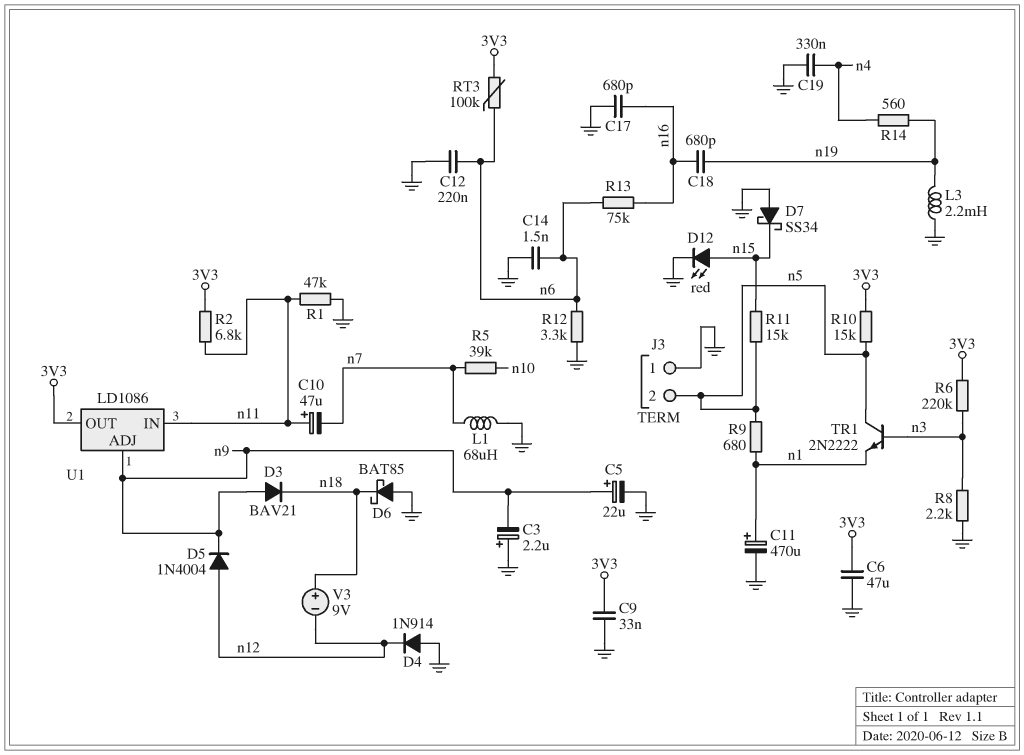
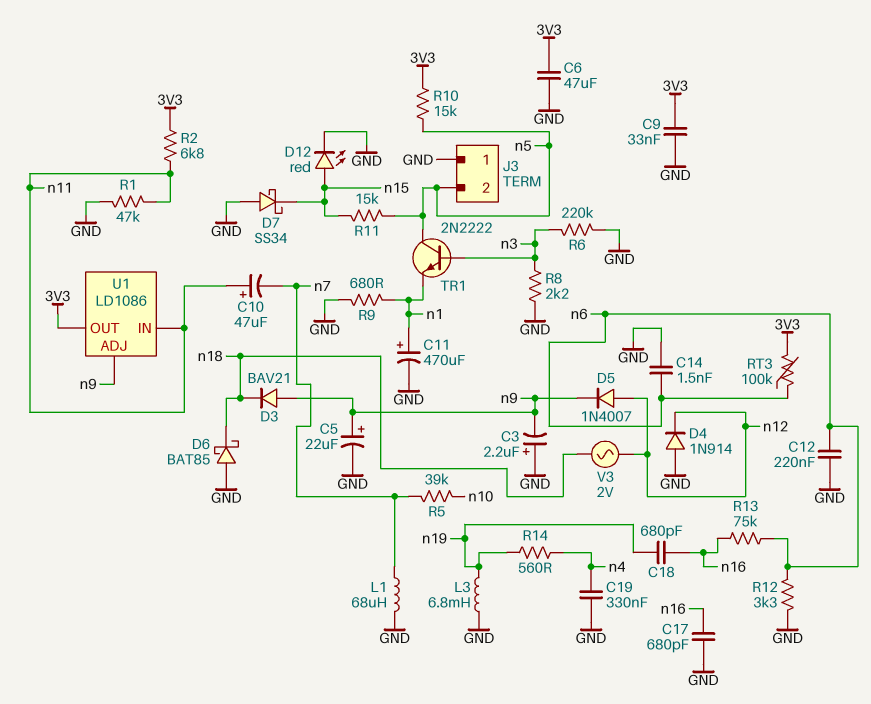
D5: diode 1N4004 (A n12, K n9) -> diode 1N4007 (A n12, K n9)
L3: 2.2mH (GND, n19) -> 6.8mH (GND, n19)
R6: 220k (3V3, n3) -> 220k (GND, n3)
R9: 680 (n1, n5) -> 680 (GND, n1)
V3: 9V (plus n18, minus n12) -> AC 2V (n12, n18)

